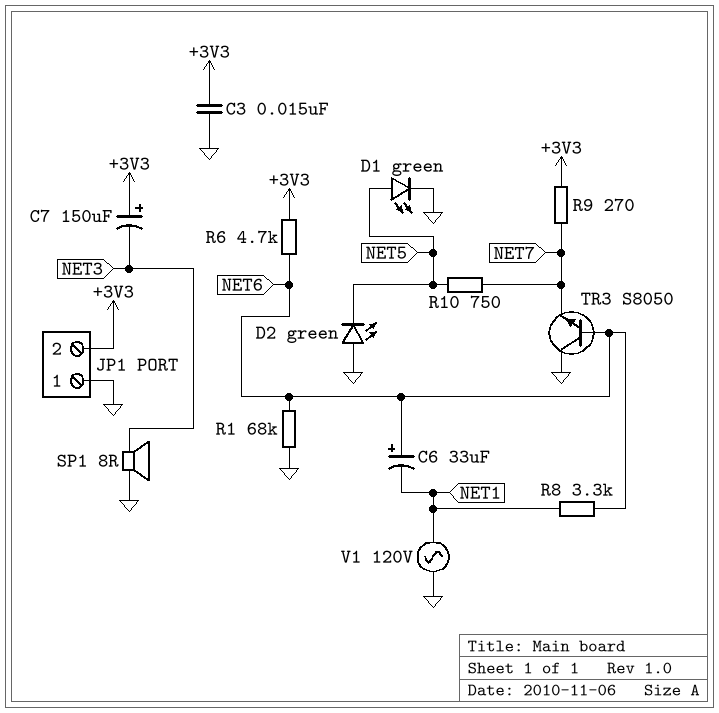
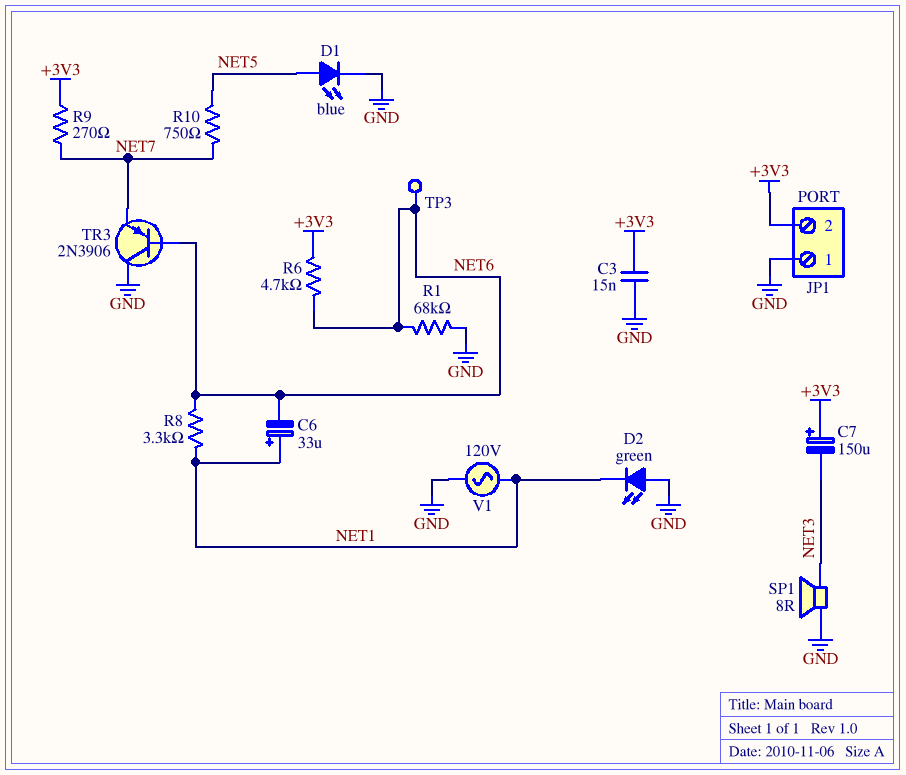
C6: 33uF (plus NET6, minus NET1) -> 33uF (plus NET1, minus NET6)
D1: LED green (A NET5, K GND) -> LED blue (A NET5, K GND)
D2: LED green (A GND, K NET5) -> LED green (A GND, K NET1)
TP3: none -> test point (NET6)
TR3: NPN S8050 (B NET6, C GND, E NET7) -> PNP 2N3906 (B NET6, C GND, E NET7)

